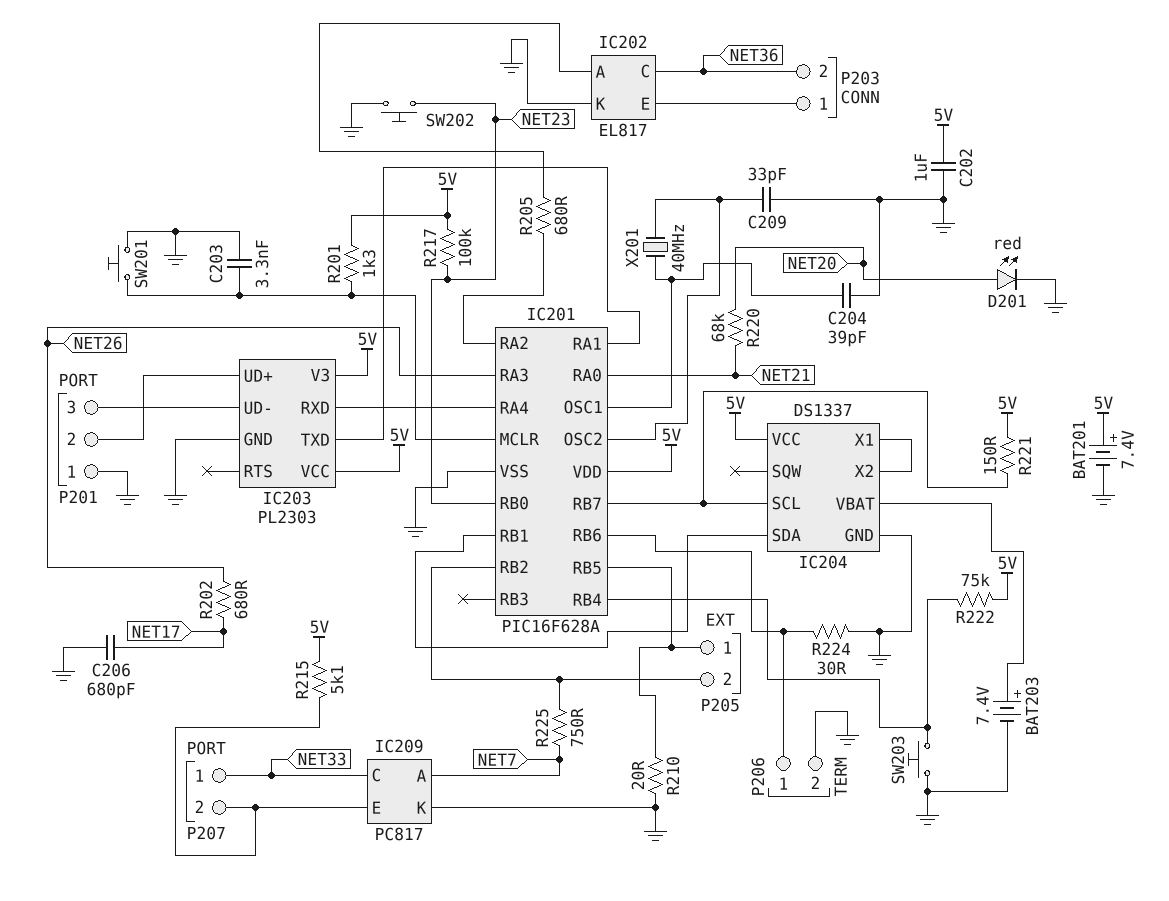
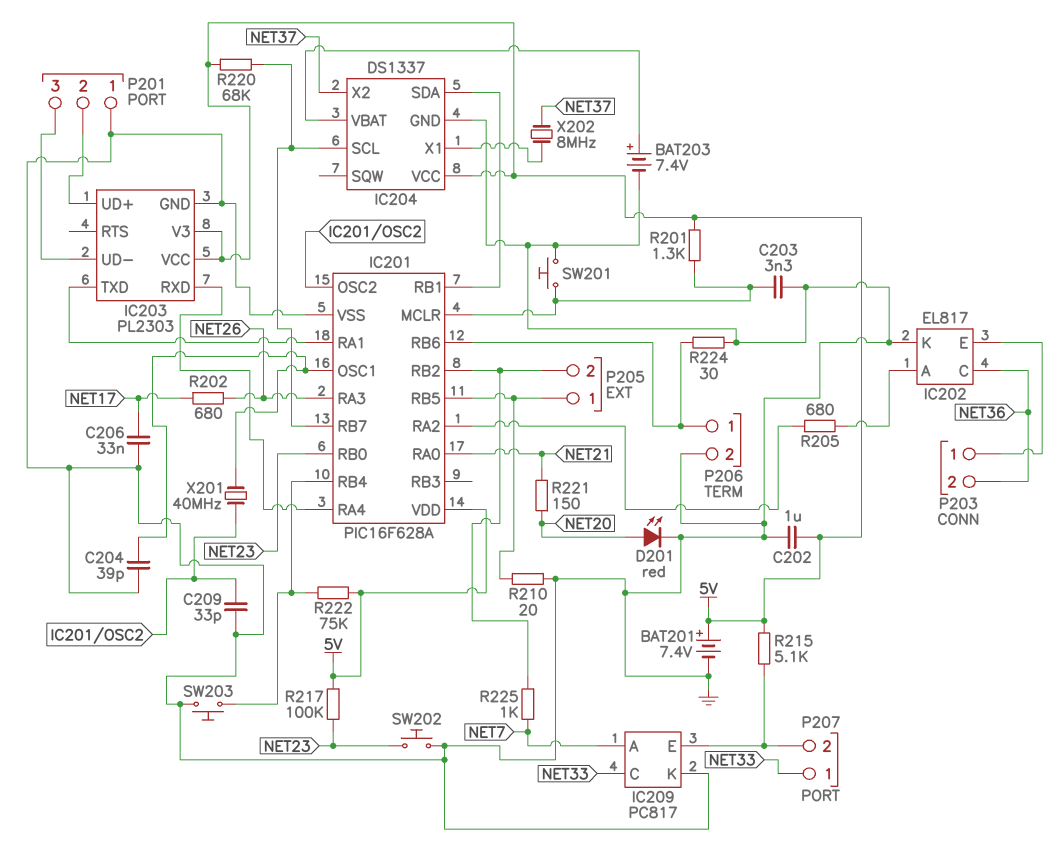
C206: 680pF (GND, NET17) -> 33nF (GND, NET17)
IC204 pin X2: IC204/X1 -> NET37
R220: 68k (NET20, NET21) -> 68k (5V, IC201/RB7)
R221: 150 (5V, IC201/RB7) -> 150 (NET20, NET21)
R225: 750 (IC201/RB2, NET7) -> 1k (IC201/RB2, NET7)
X202: none -> 8MHz (IC204/X1, NET37)

